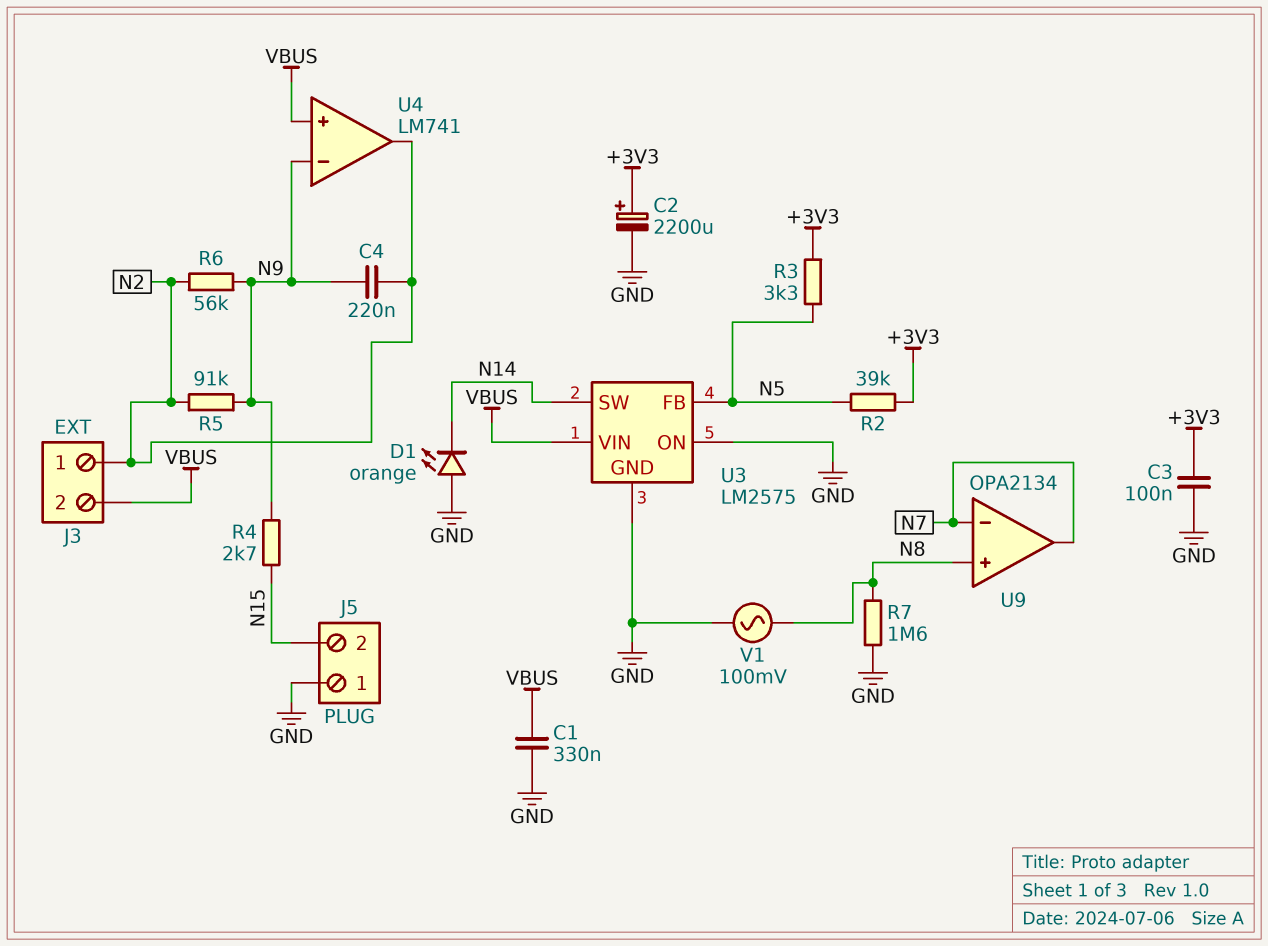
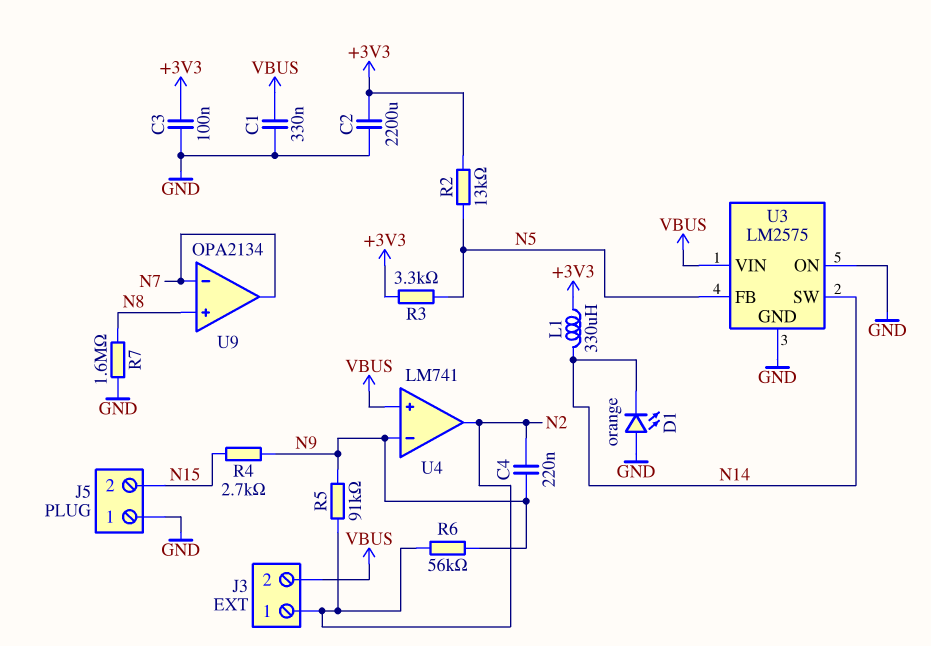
C2: 2200uF (plus +3V3, minus GND) -> 2200uF (+3V3, GND)
L1: none -> 330uH (+3V3, N14)
R2: 39k (+3V3, N5) -> 13k (+3V3, N5)
V1: AC 100mV (GND, N8) -> none

